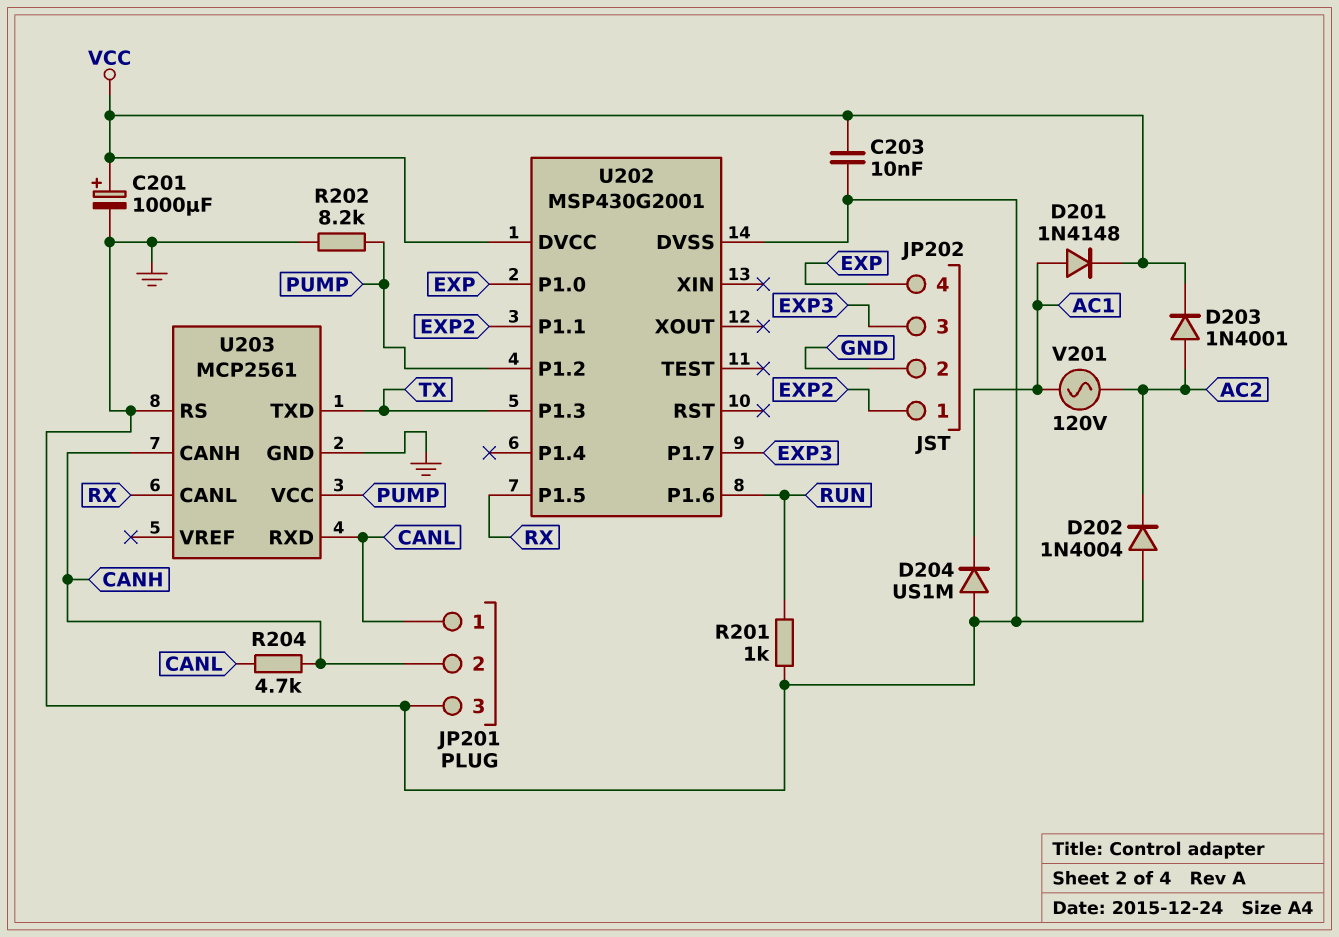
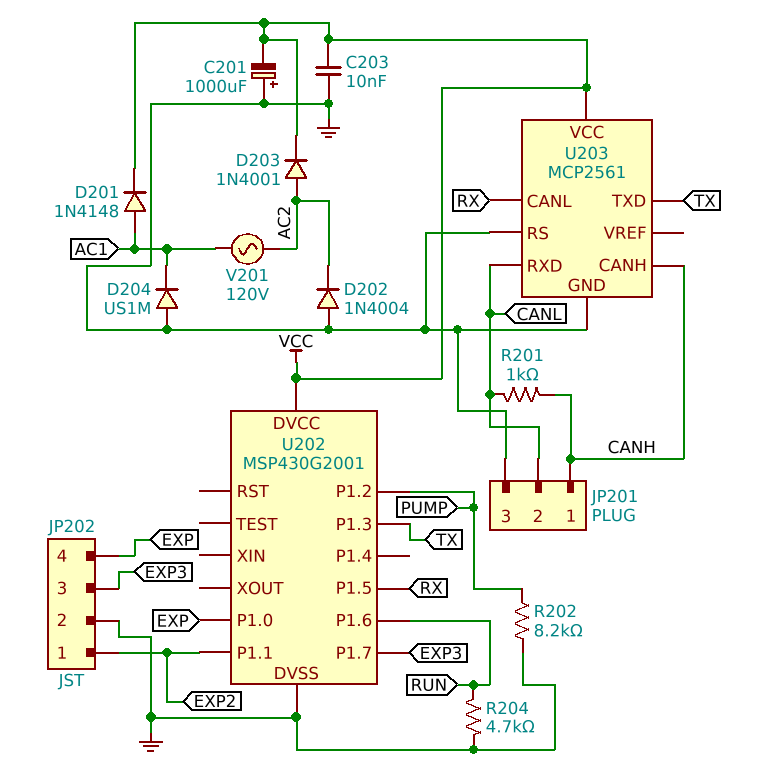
C201: 1000uF (plus VCC, minus GND) -> 1000uF (plus GND, minus VCC)
JP201 pin 1: CANL -> CANH
JP201 pin 2: CANH -> CANL
R201: 1k (GND, RUN) -> 1k (CANH, CANL)
R204: 4.7k (CANH, CANL) -> 4.7k (GND, RUN)
U203 pin VCC: PUMP -> VCC

